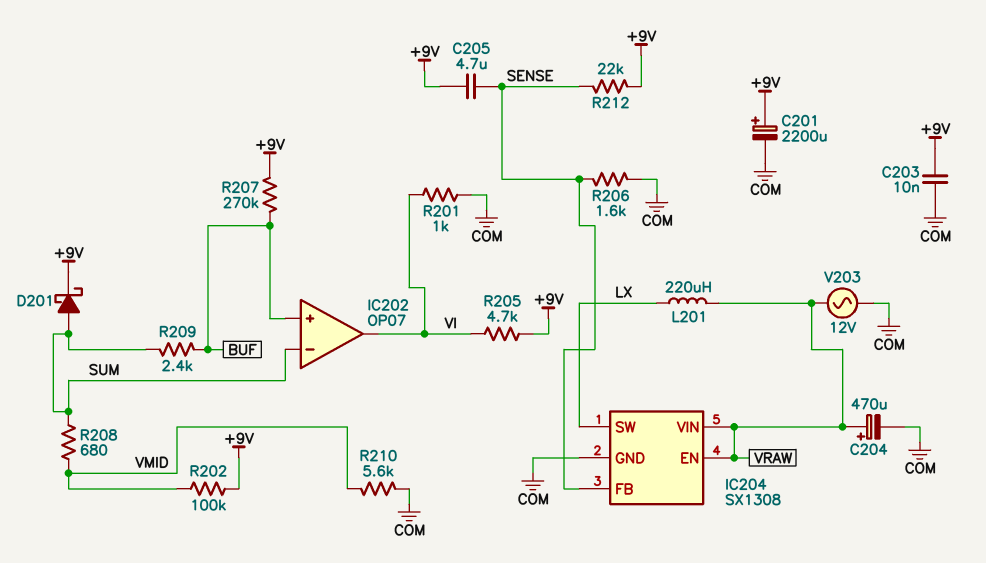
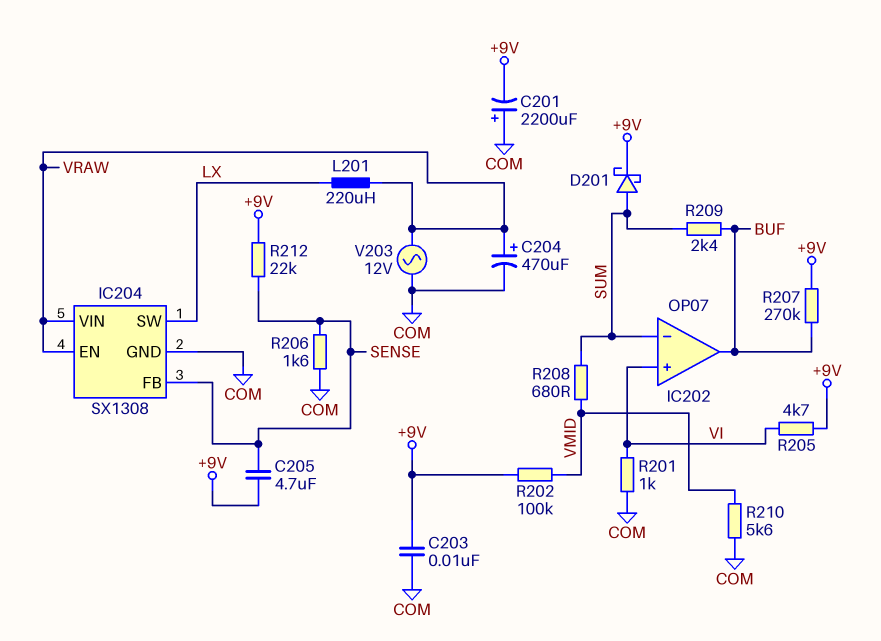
C201: 2200uF (plus +9V, minus COM) -> 2200uF (plus COM, minus +9V)
IC202 pin in+: BUF -> VI
IC202 pin out: VI -> BUF

